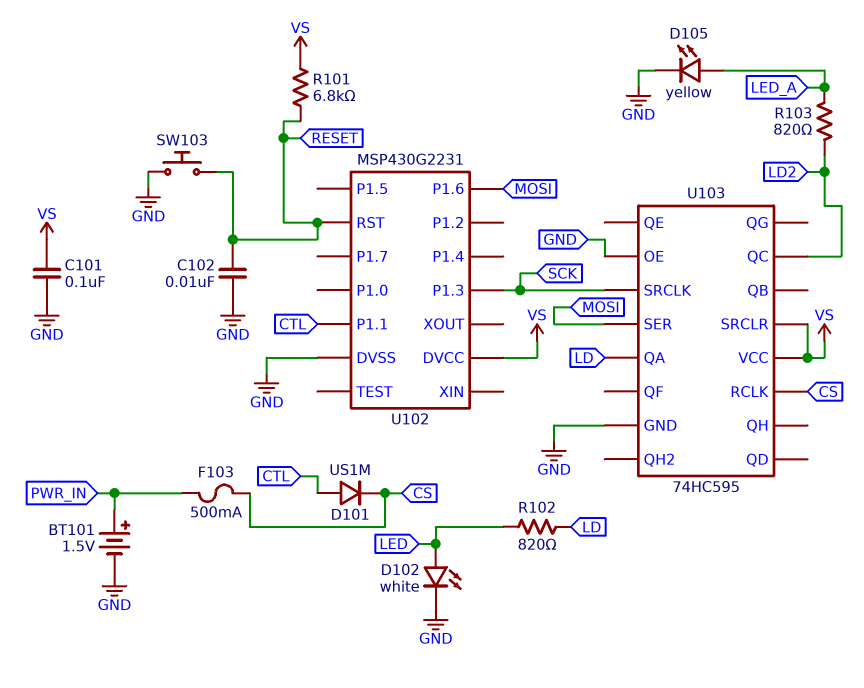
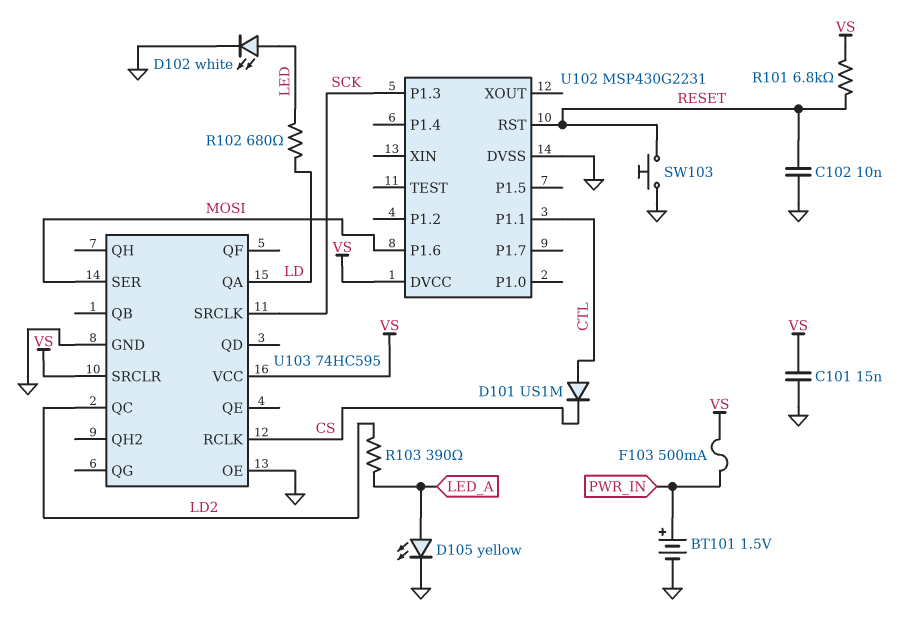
C101: 100nF (GND, VS) -> 15nF (GND, VS)
F103: 500mA (CS, PWR_IN) -> 500mA (PWR_IN, VS)
R102: 820 (LD, LED) -> 680 (LD, LED)
R103: 820 (LD2, LED_A) -> 390 (LD2, LED_A)

